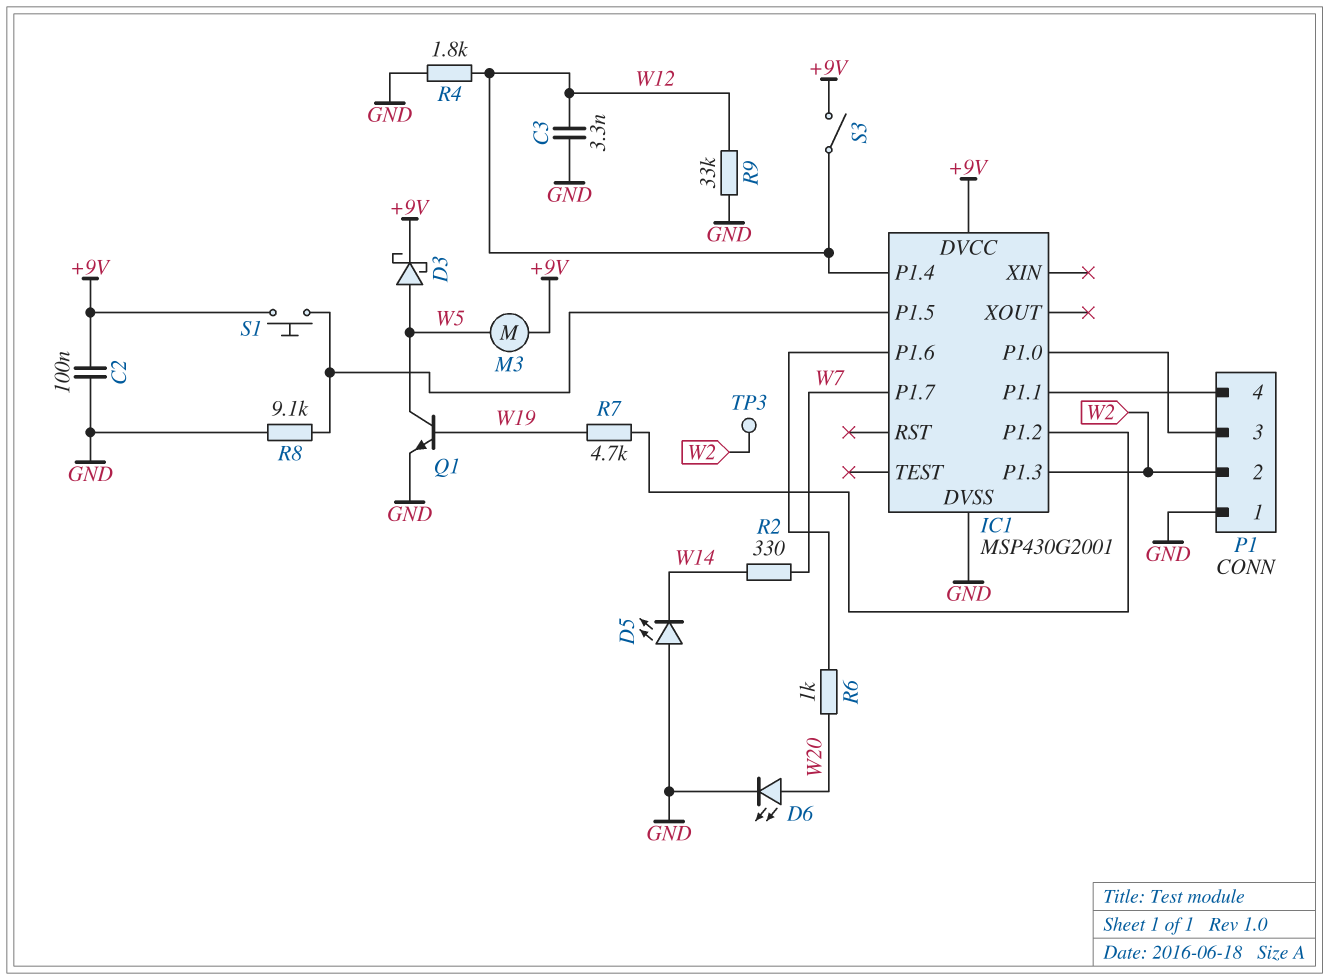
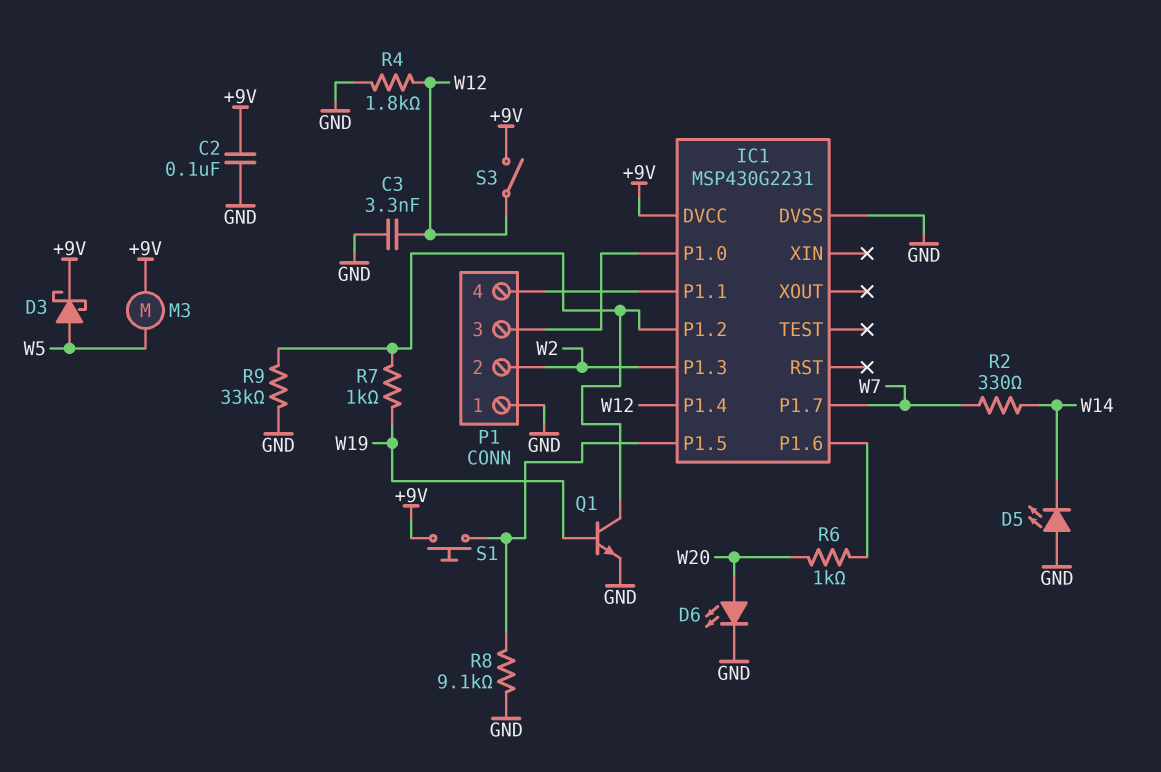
IC1: MSP430G2001 -> MSP430G2231
Q1: NPN (B W19, C W5, E GND) -> NPN (B W19, C IC1/P1.2, E GND)
R7: 4.7k (IC1/P1.2, W19) -> 1k (IC1/P1.2, W19)
R9: 33k (GND, W12) -> 33k (GND, IC1/P1.2)
TP3: test point (W2) -> none

